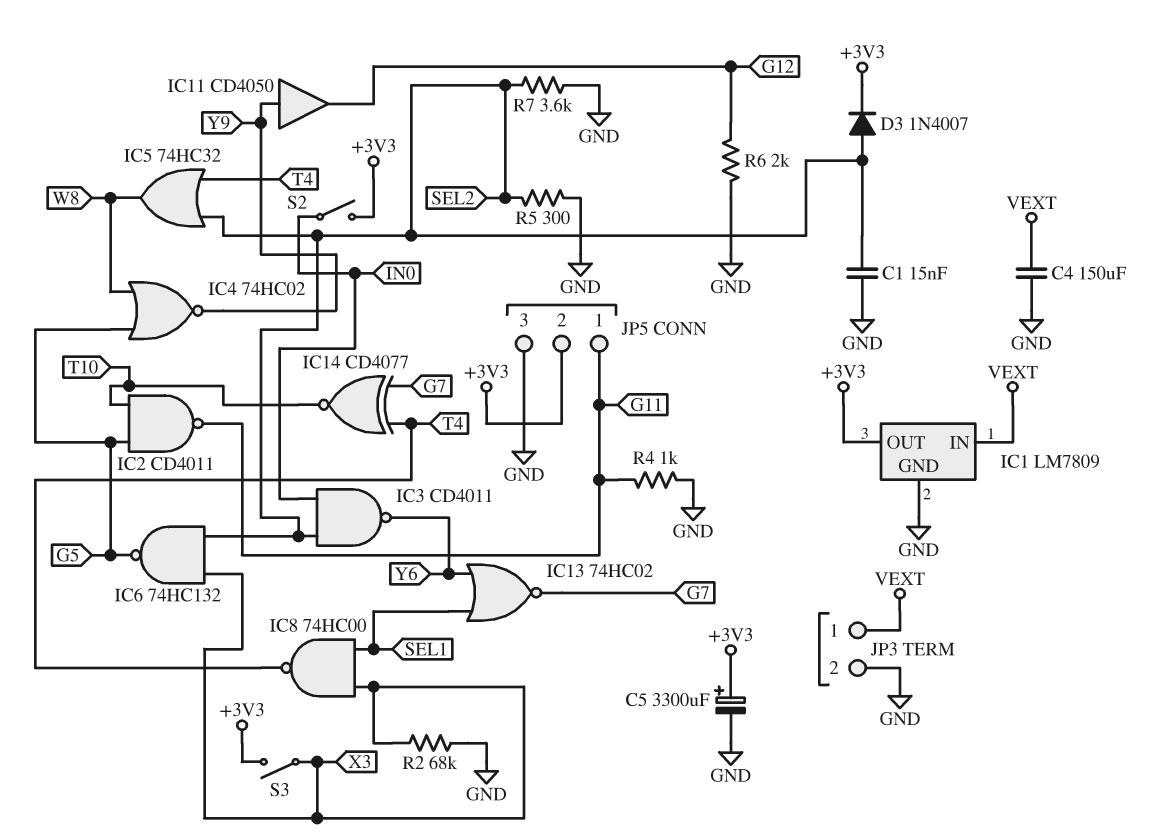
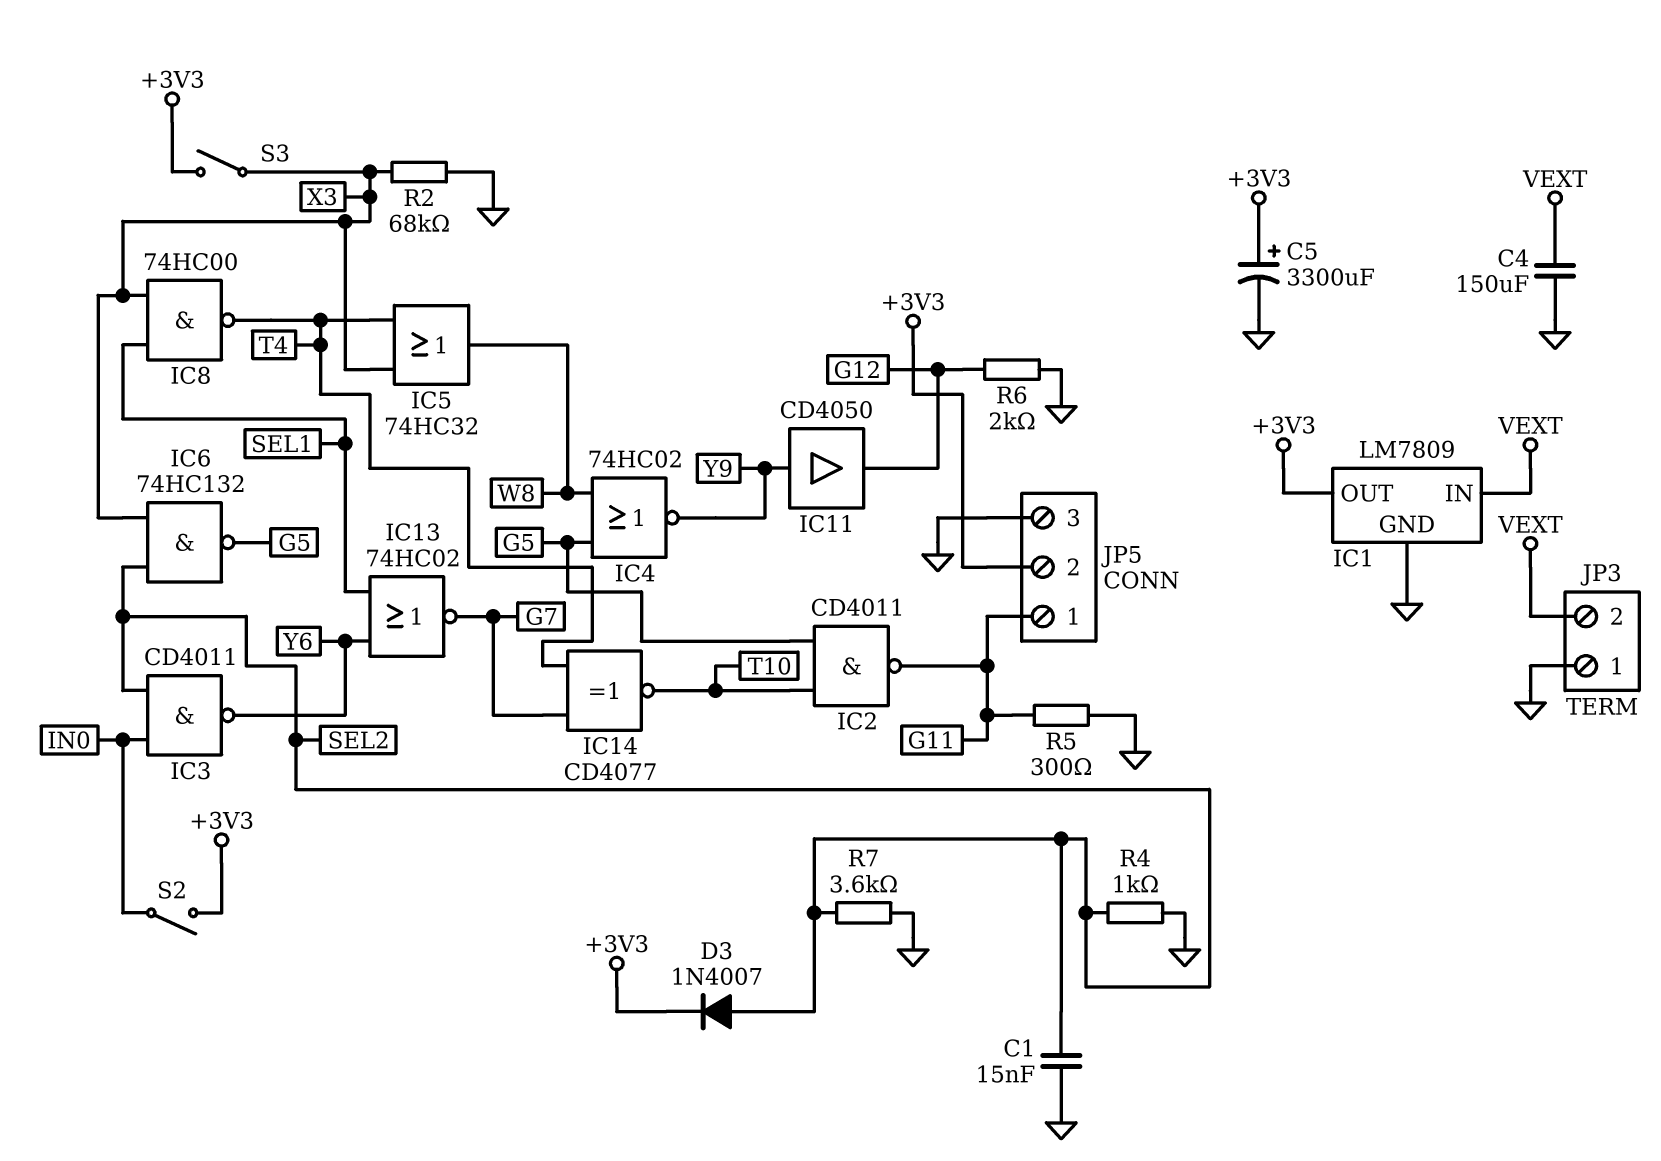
IC5: OR 74HC32 (in SEL2, in T4, out W8) -> OR 74HC32 (in T4, in X3, out W8)
JP3 pin 1: VEXT -> GND
JP3 pin 2: GND -> VEXT
R4: 1k (G11, GND) -> 1k (GND, SEL2)
R5: 300 (GND, SEL2) -> 300 (G11, GND)

